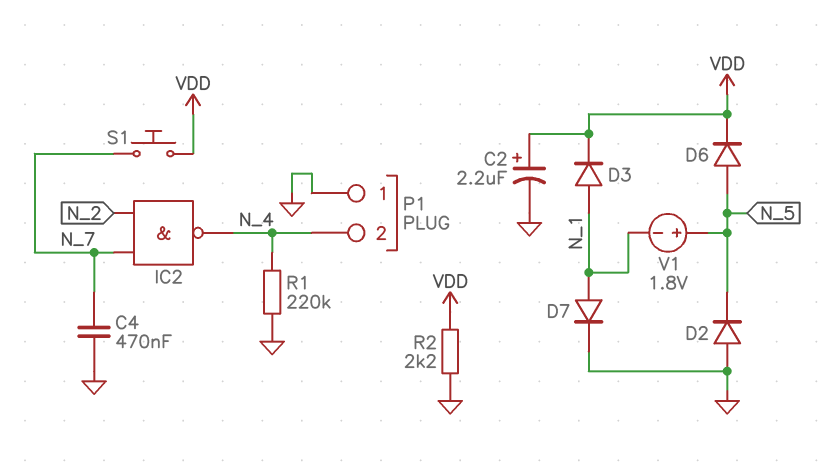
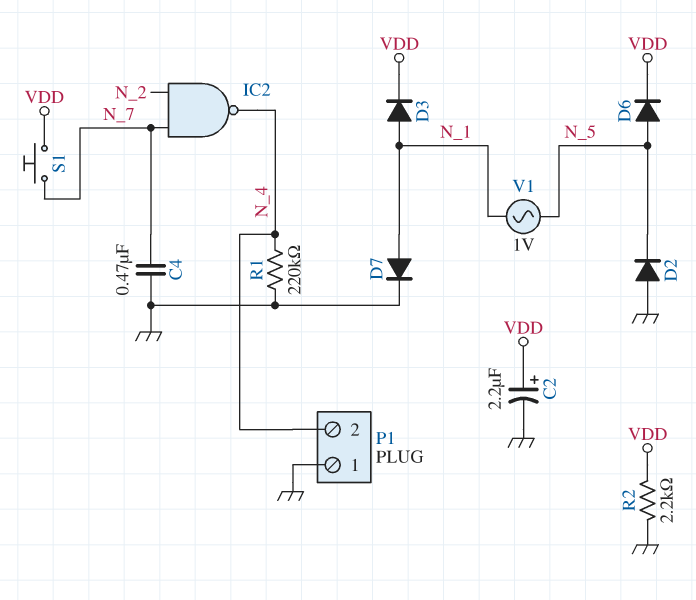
V1: 1.8V (plus N_5, minus N_1) -> AC 1V (N_1, N_5)

